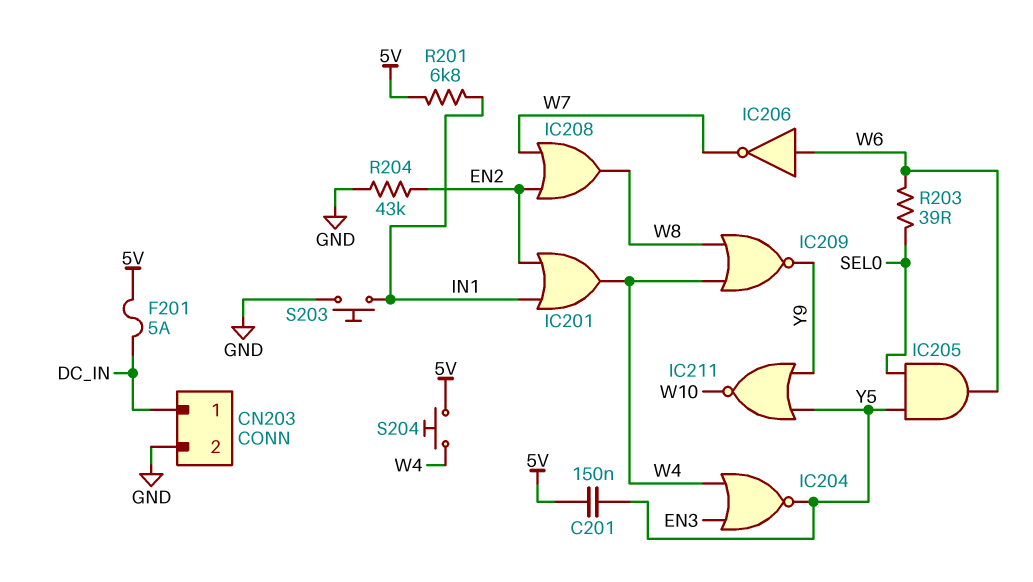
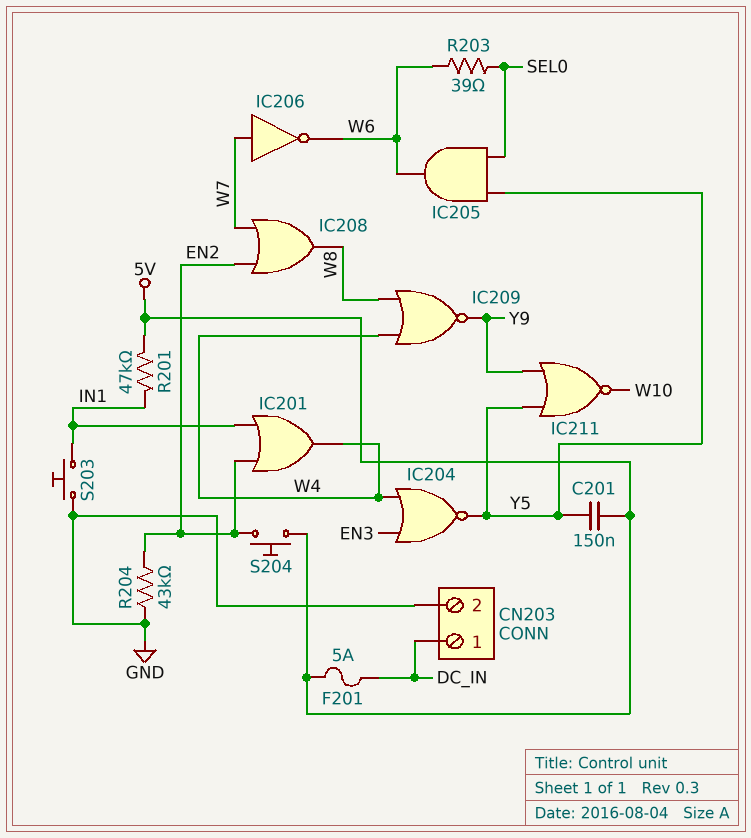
IC206: NOT (in W6, out W7) -> NOT (in W7, out W6)
R201: 6.8k (5V, IN1) -> 47k (5V, IN1)
S204: button (5V, W4) -> button (5V, EN2)

